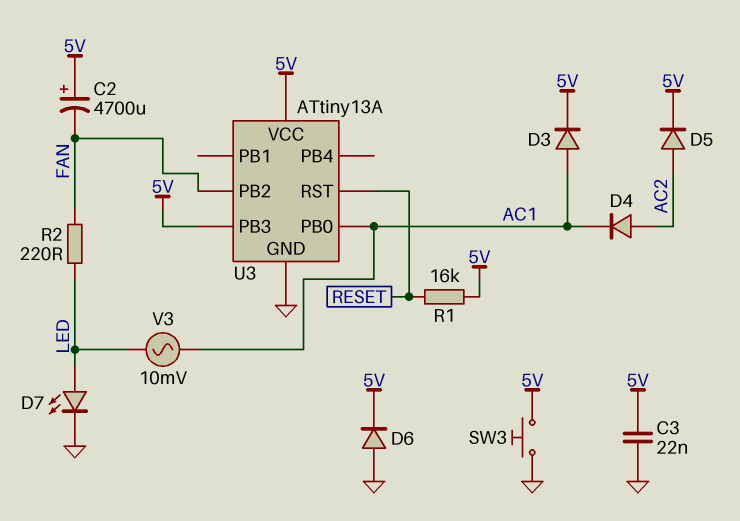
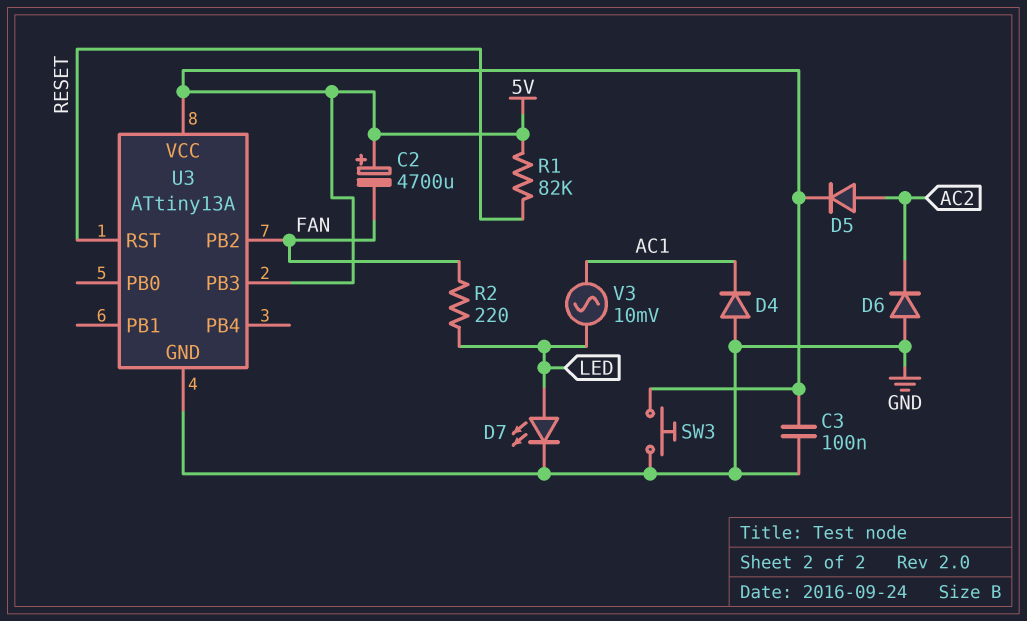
C3: 22nF (5V, GND) -> 100nF (5V, GND)
D3: diode (A AC1, K 5V) -> none
D4: diode (A AC2, K AC1) -> diode (A GND, K AC1)
D6: diode (A GND, K 5V) -> diode (A GND, K AC2)
R1: 16k (5V, RESET) -> 82k (5V, RESET)
U3 pin PB0: AC1 -> none

